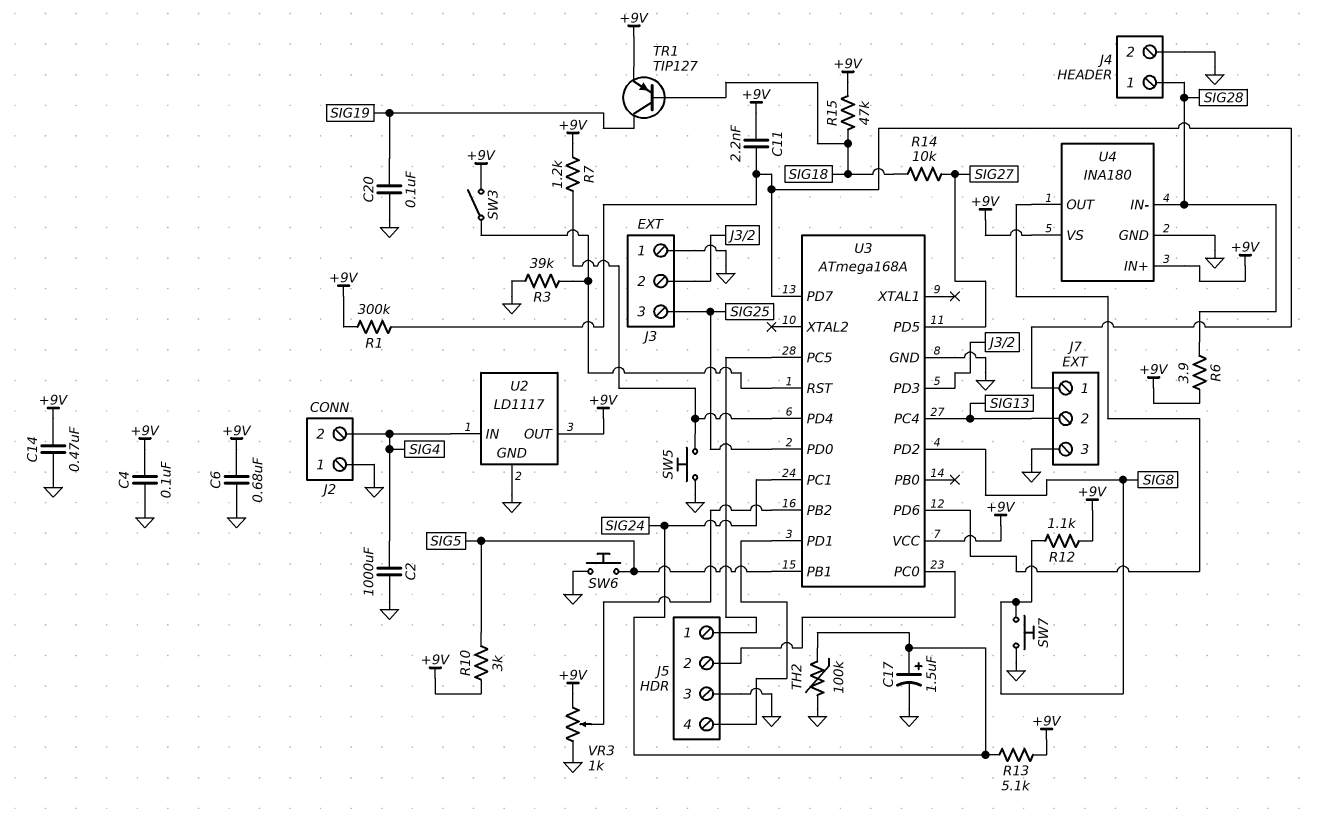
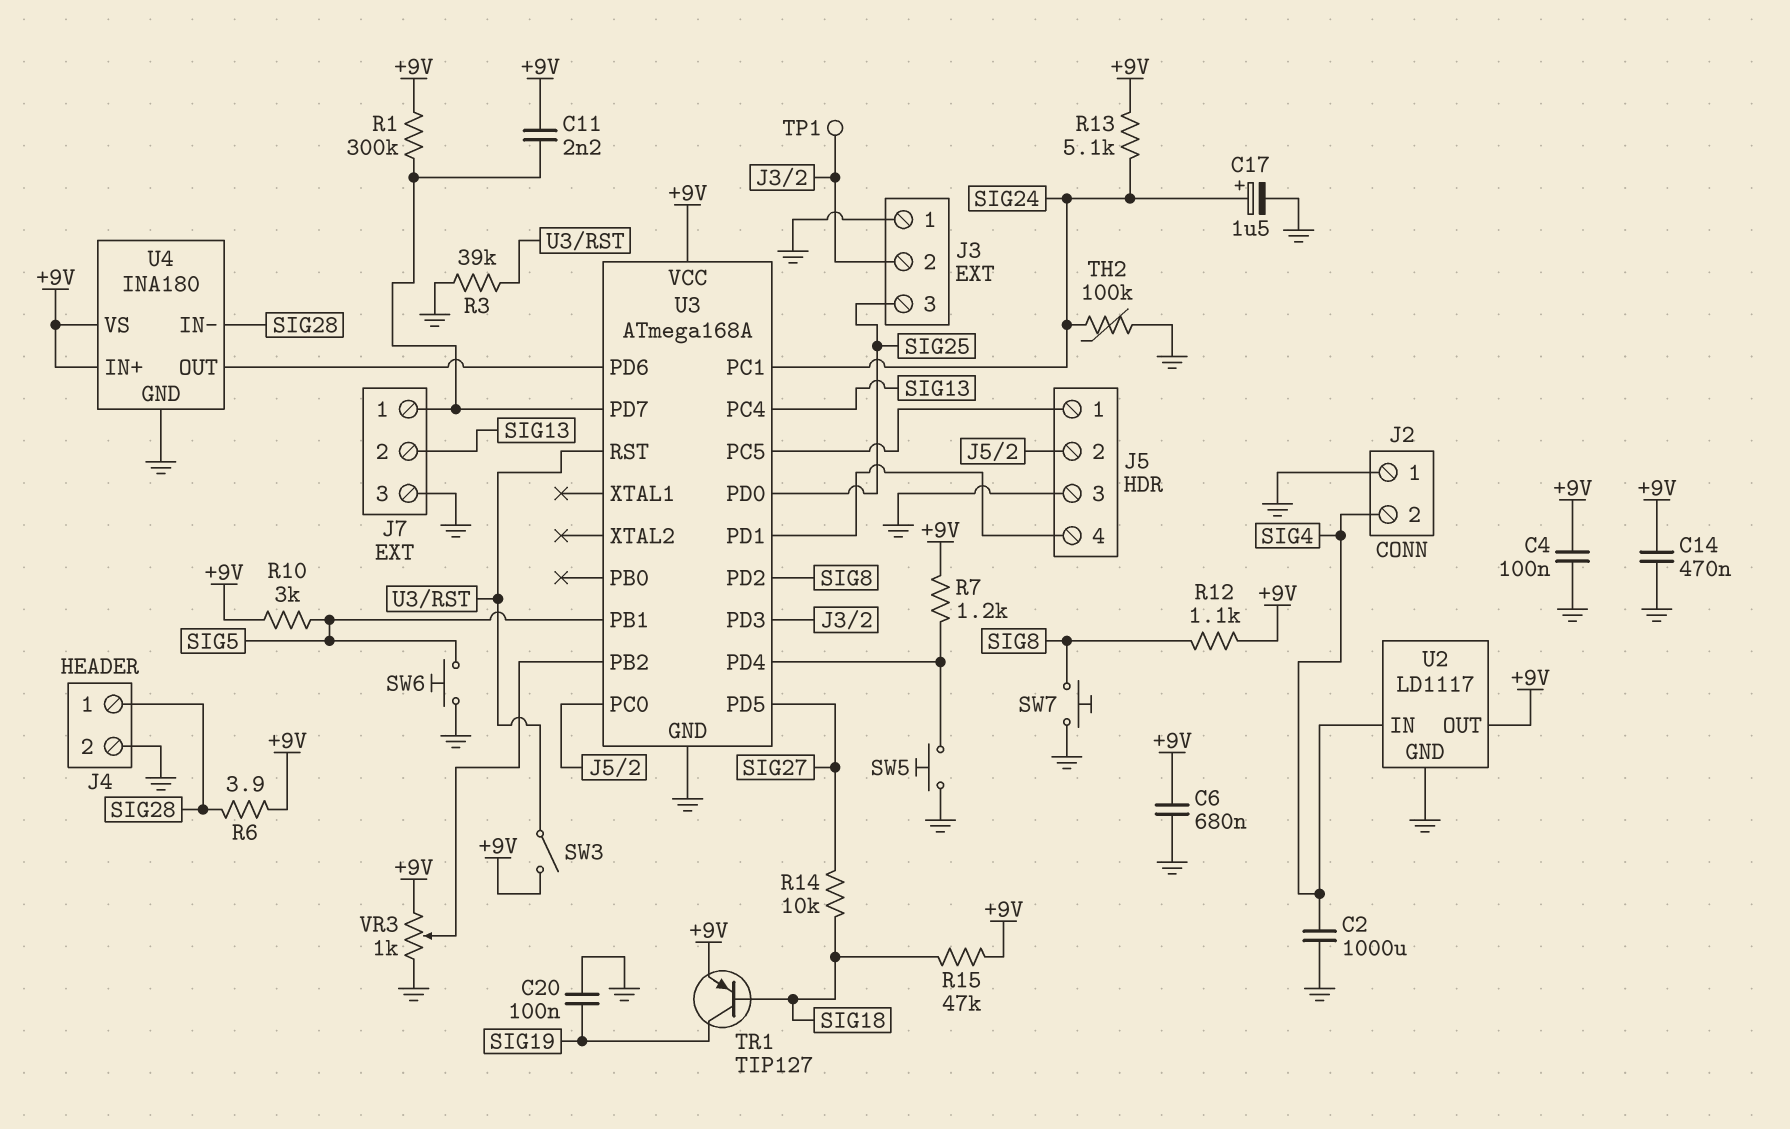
TP1: none -> test point (J3/2)

